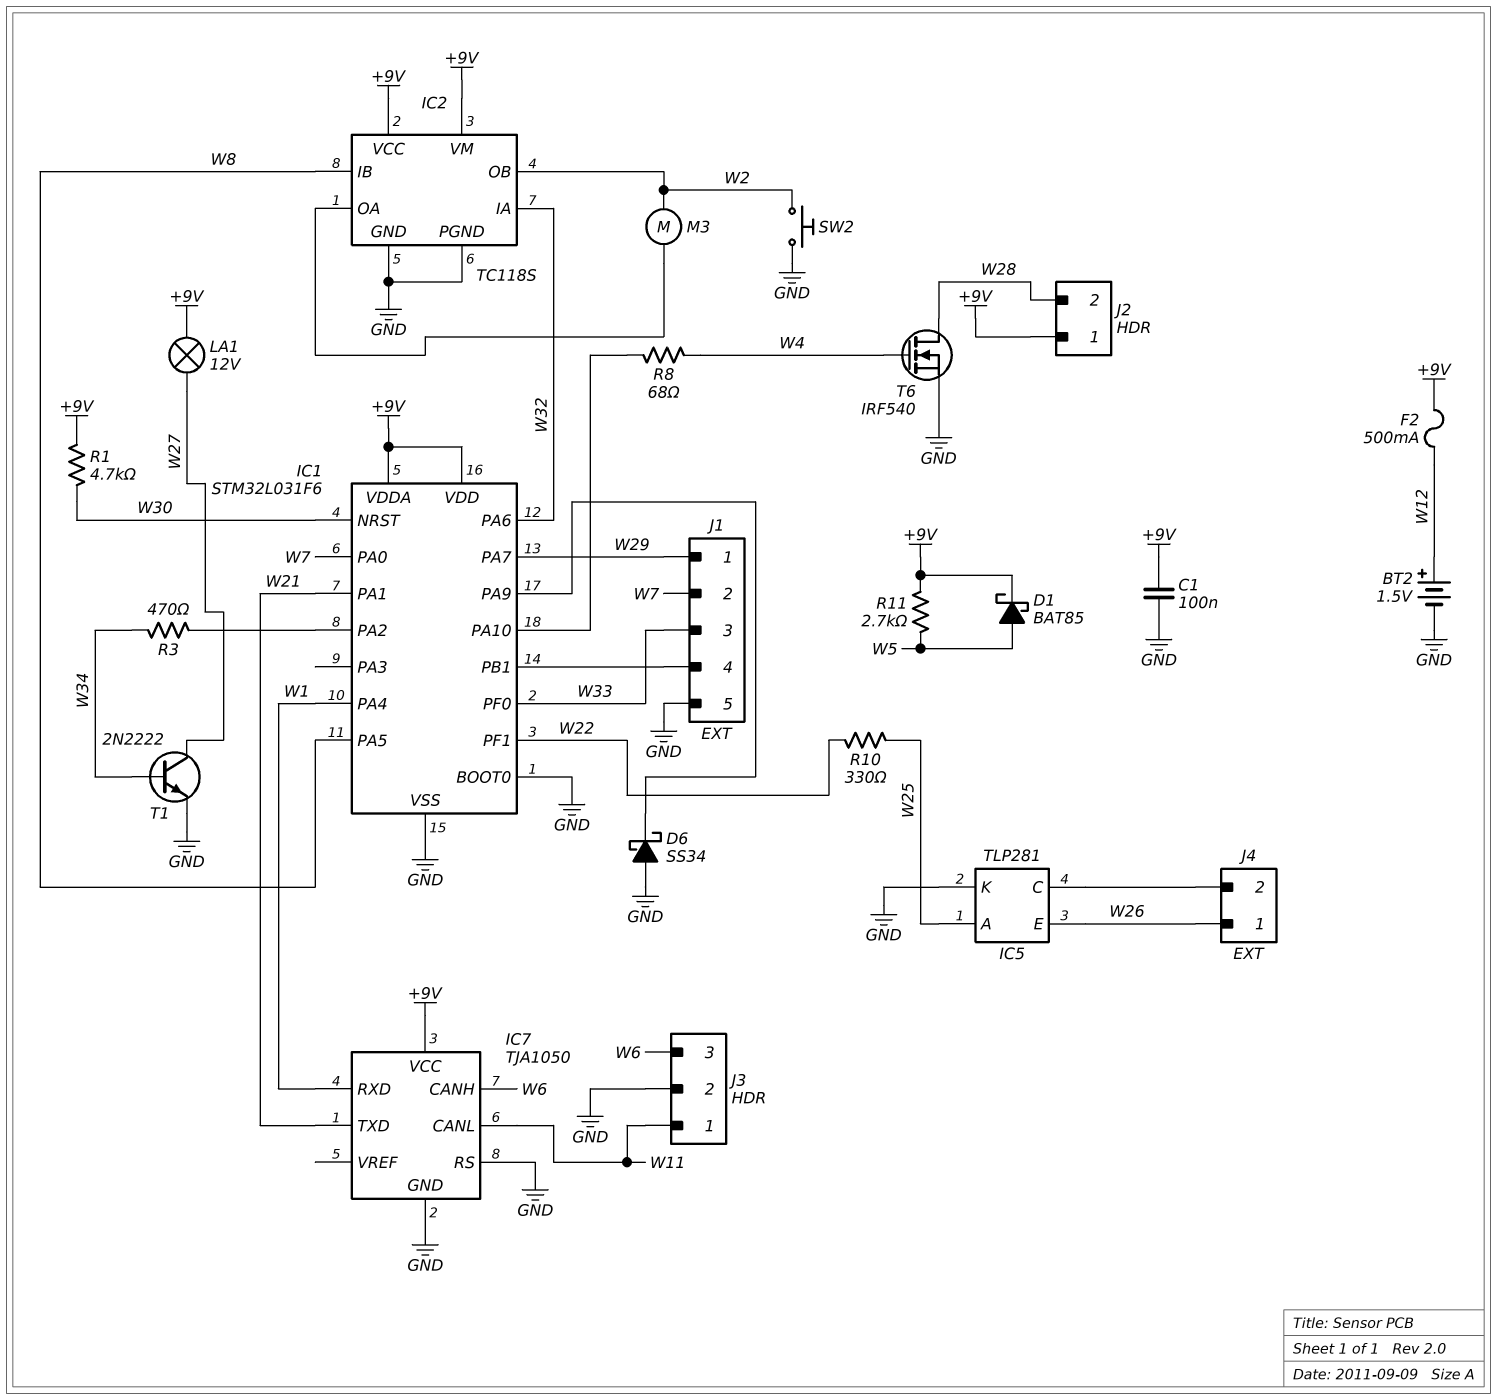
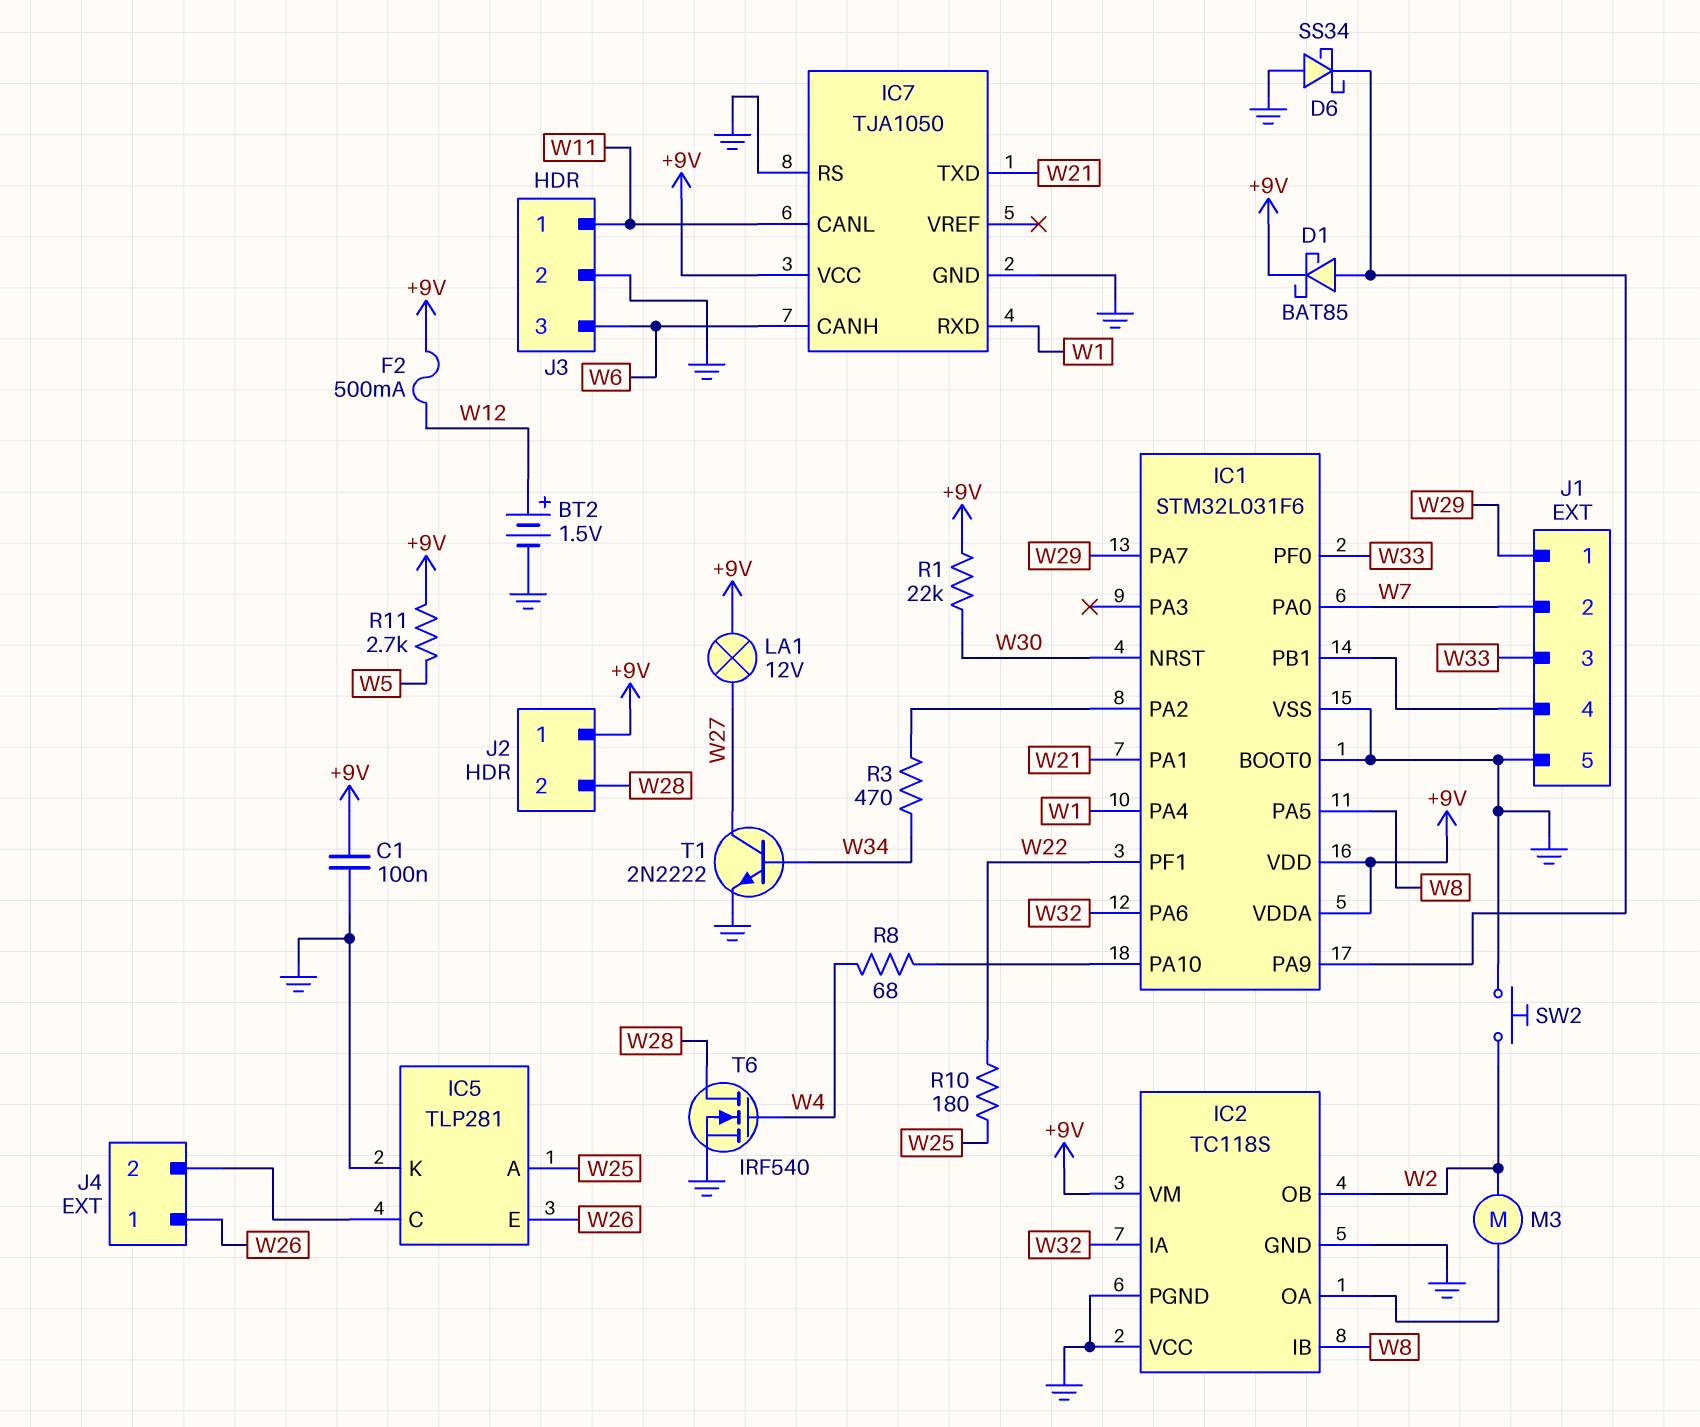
D1: schottky BAT85 (A W5, K +9V) -> schottky BAT85 (A IC1/PA9, K +9V)
IC2 pin VCC: +9V -> GND
R1: 4.7k (+9V, W30) -> 22k (+9V, W30)
R10: 330 (W22, W25) -> 180 (W22, W25)

